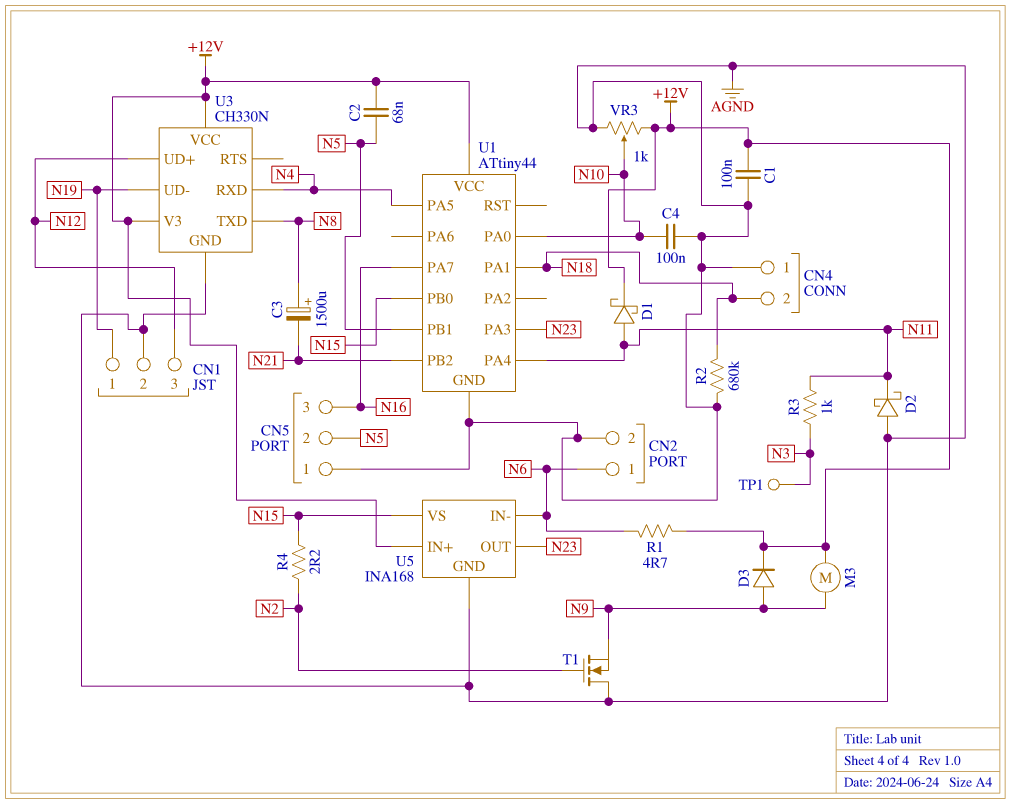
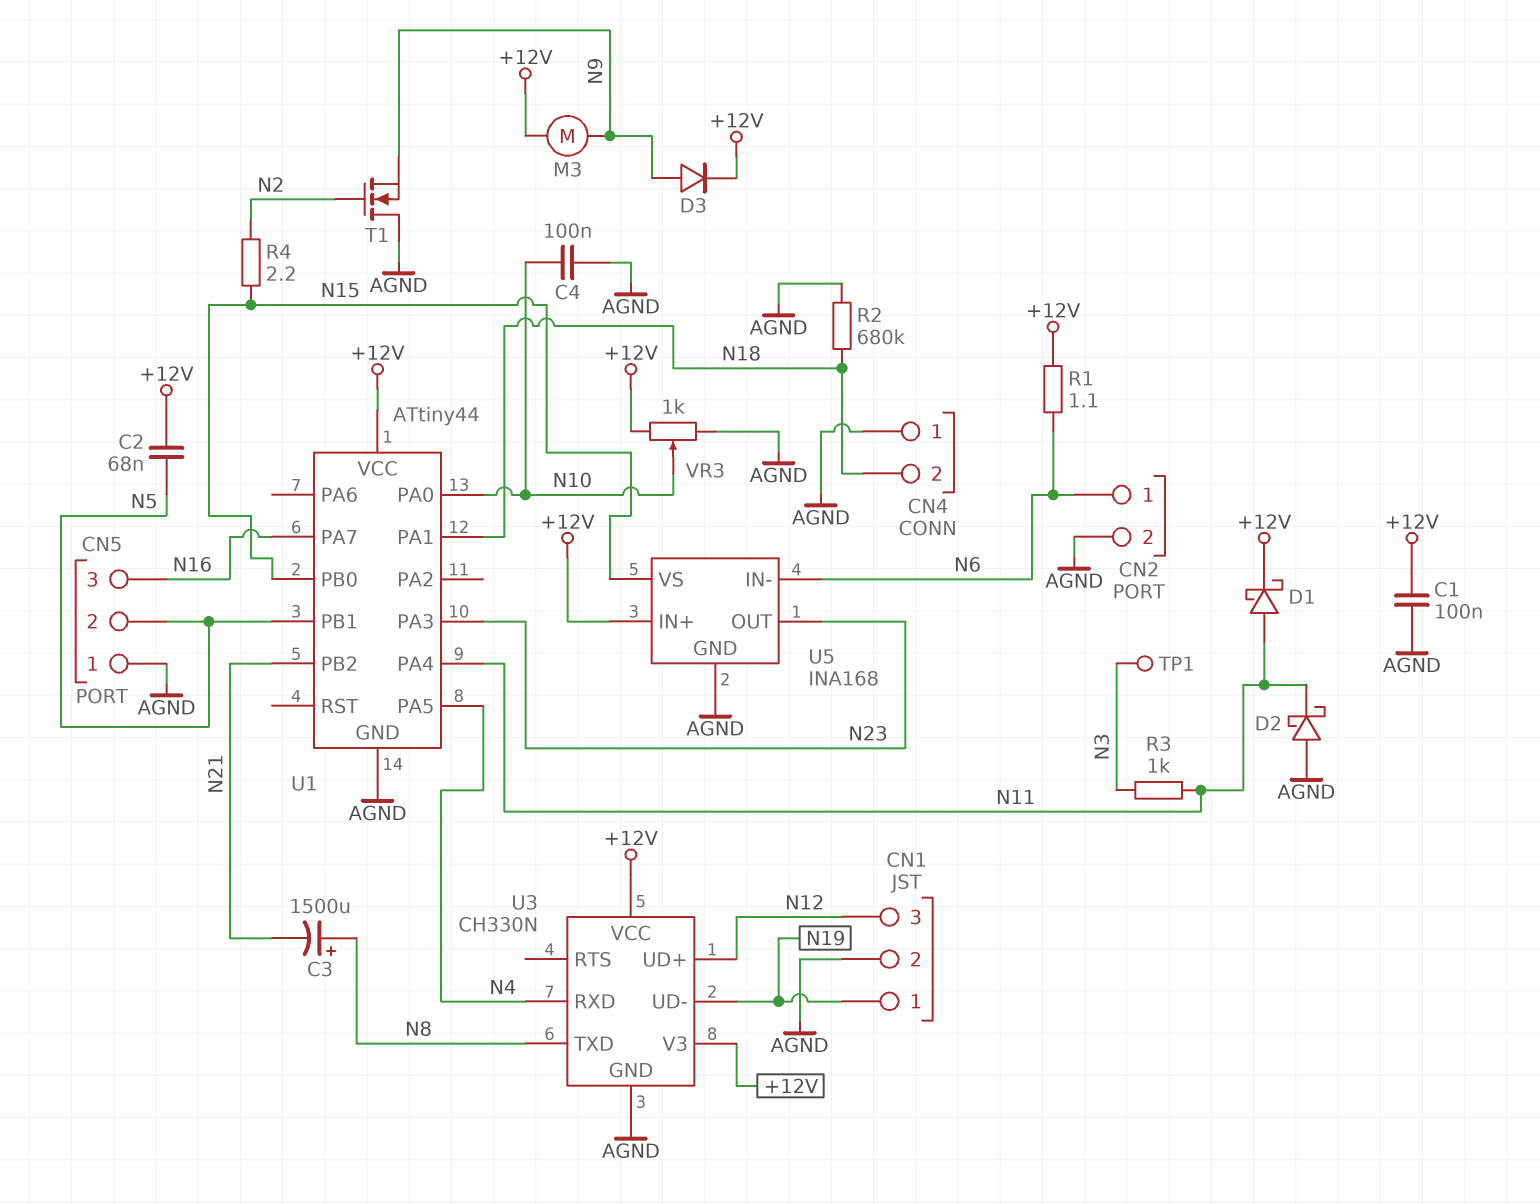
R1: 4.7 (+12V, N6) -> 1.1 (+12V, N6)

